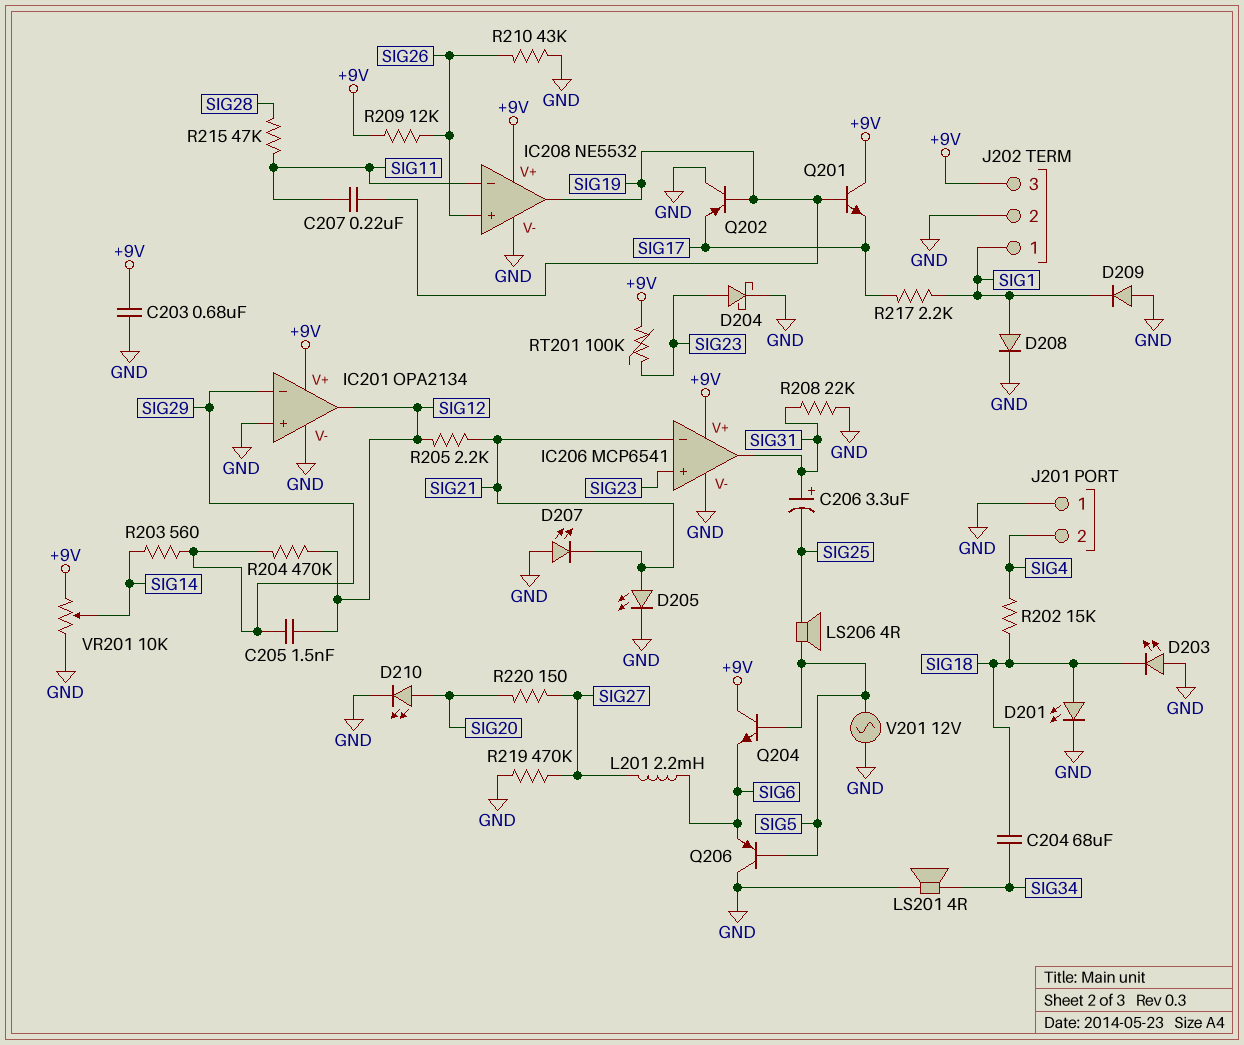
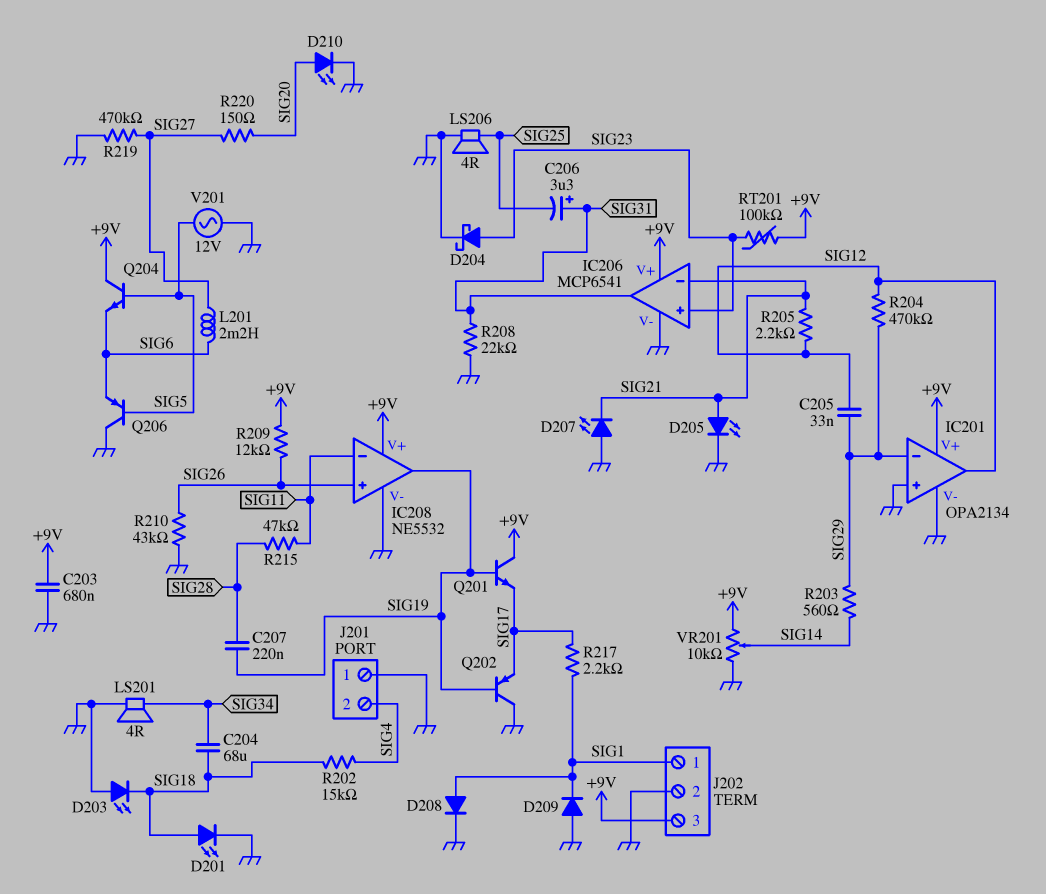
C205: 1.5nF (SIG12, SIG29) -> 33nF (SIG12, SIG29)
C207: 220nF (SIG11, SIG19) -> 220nF (SIG19, SIG28)
LS206: speaker 4R (SIG5, SIG25) -> speaker 4R (GND, SIG25)

